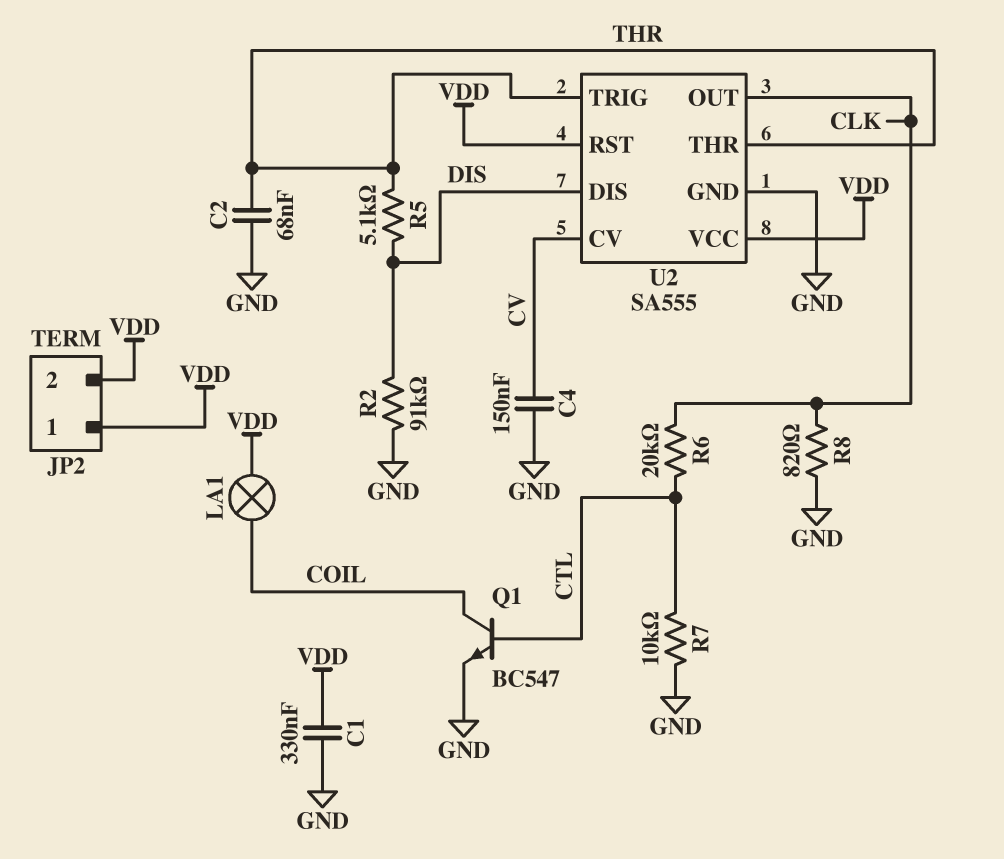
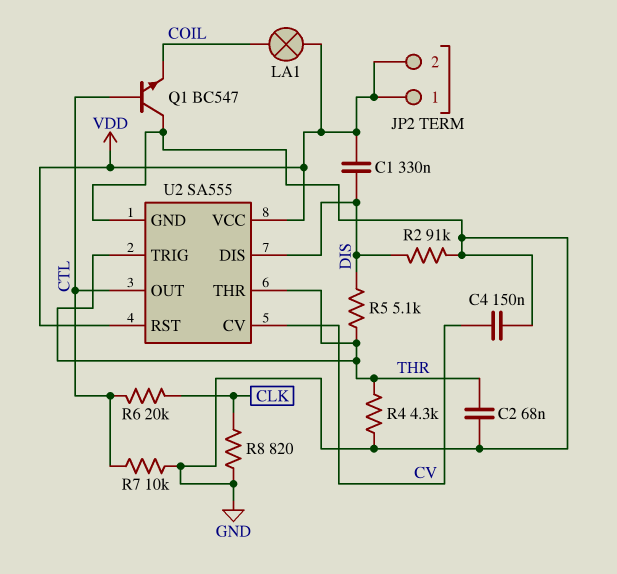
C1: 330nF (GND, VDD) -> 330nF (DIS, VDD)
Q1: NPN BC547 (B CTL, C COIL, E GND) -> NPN BC547 (B CTL, C GND, E COIL)
R4: none -> 4.3k (GND, THR)
U2 pin OUT: CLK -> CTL

